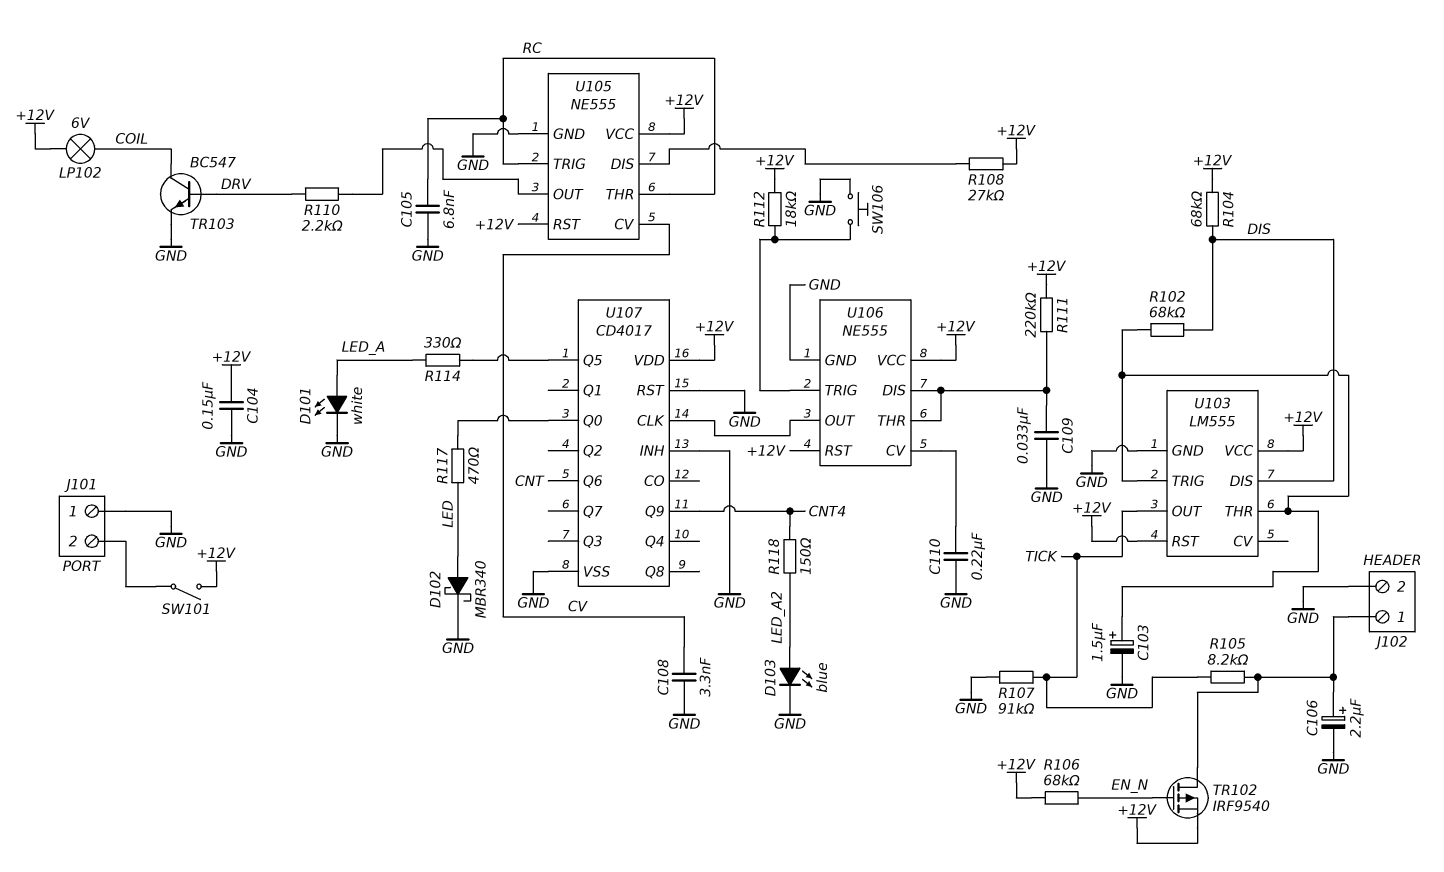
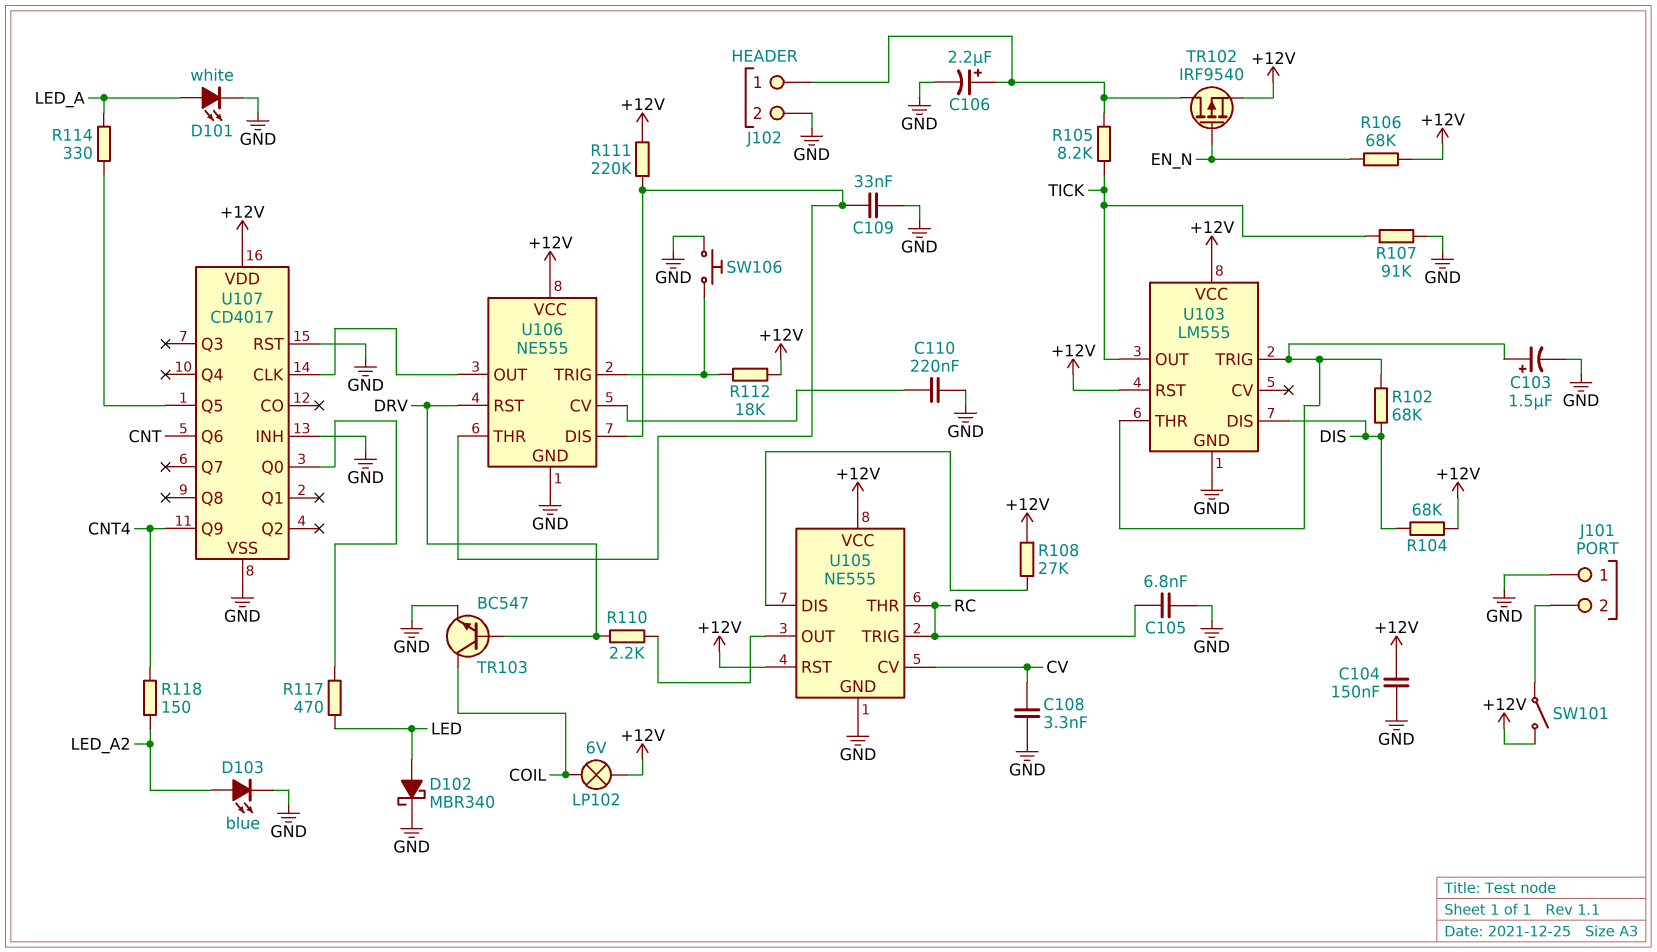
U106 pin RST: +12V -> DRV

